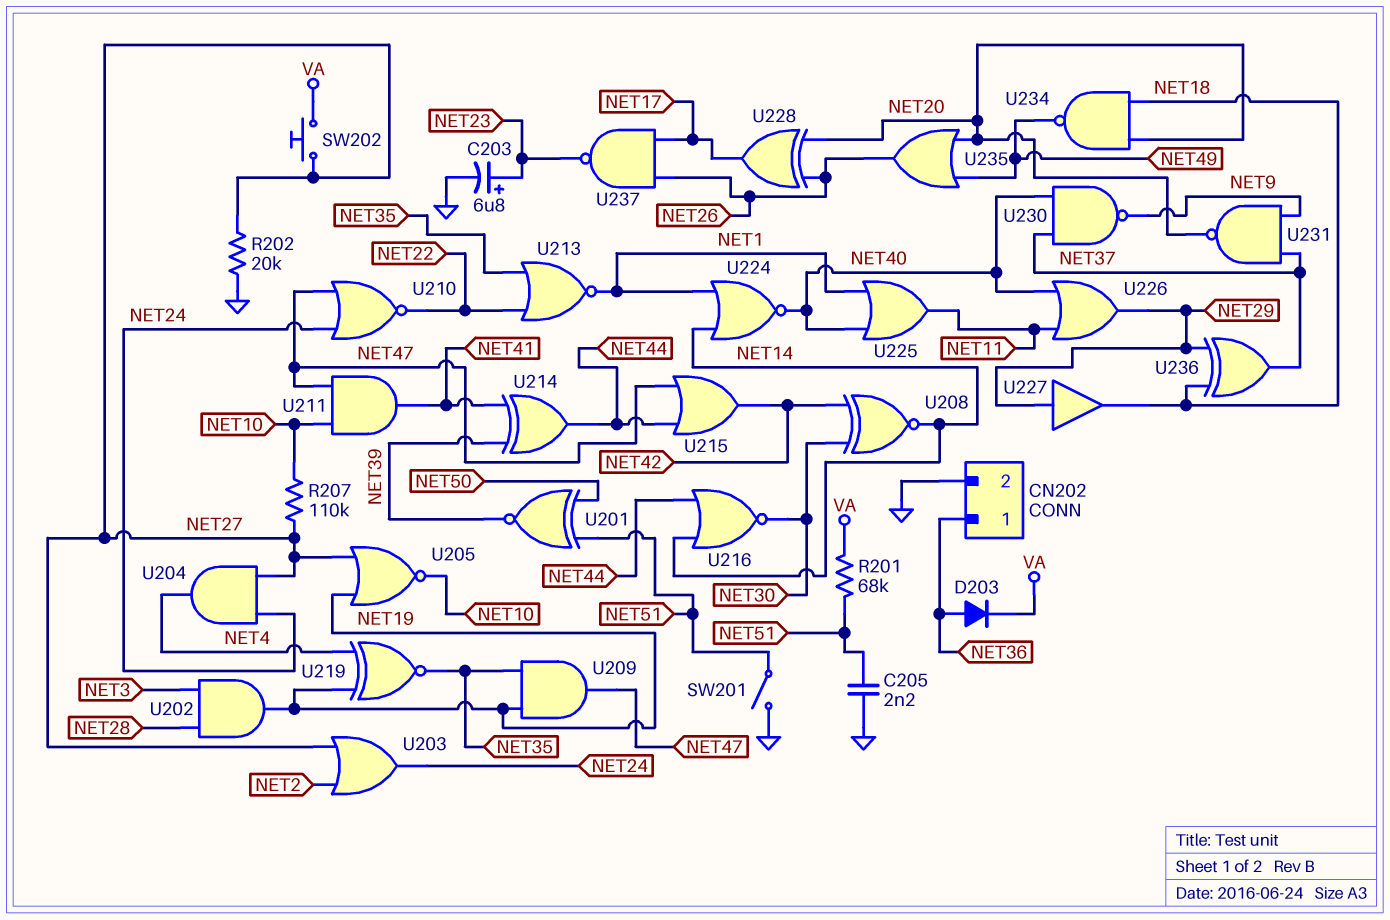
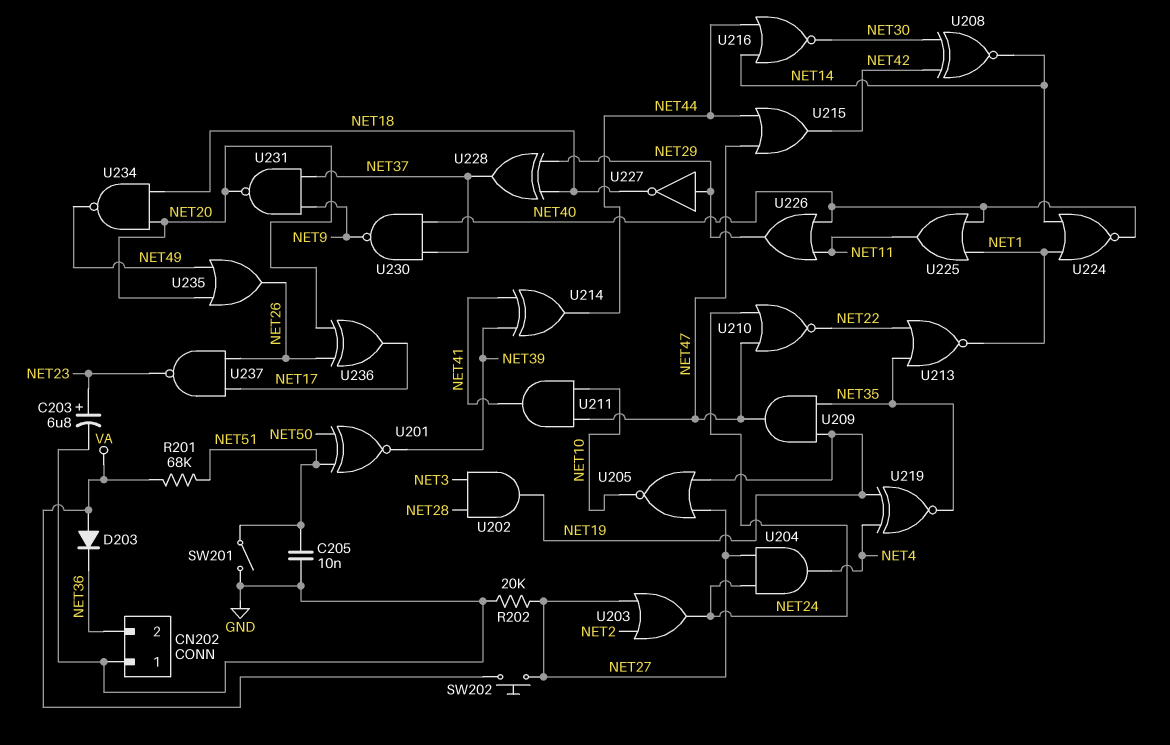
C205: 2.2nF (GND, NET51) -> 10nF (GND, NET51)
CN202 pin 1: NET36 -> GND
CN202 pin 2: GND -> NET36
D203: diode (A NET36, K VA) -> diode (A VA, K NET36)
R207: 110k (NET10, NET27) -> none
U227: buffer (in NET29, out NET18) -> NOT (in NET29, out NET18)
U228: XOR (in NET20, in NET26, out NET17) -> XOR (in NET18, in NET29, out NET37)
U236: XOR (in NET18, in NET29, out NET37) -> XOR (in NET20, in NET26, out NET17)

